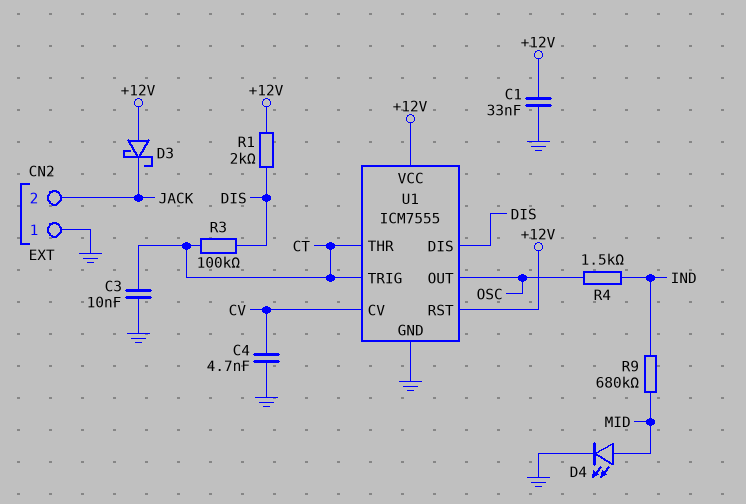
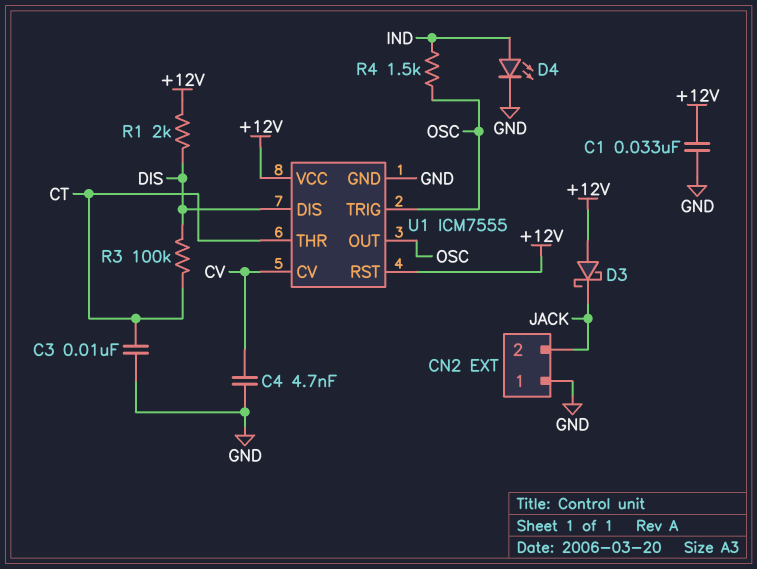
D4: LED (A MID, K GND) -> LED (A IND, K GND)
R9: 680k (IND, MID) -> none
U1 pin TRIG: CT -> OSC

